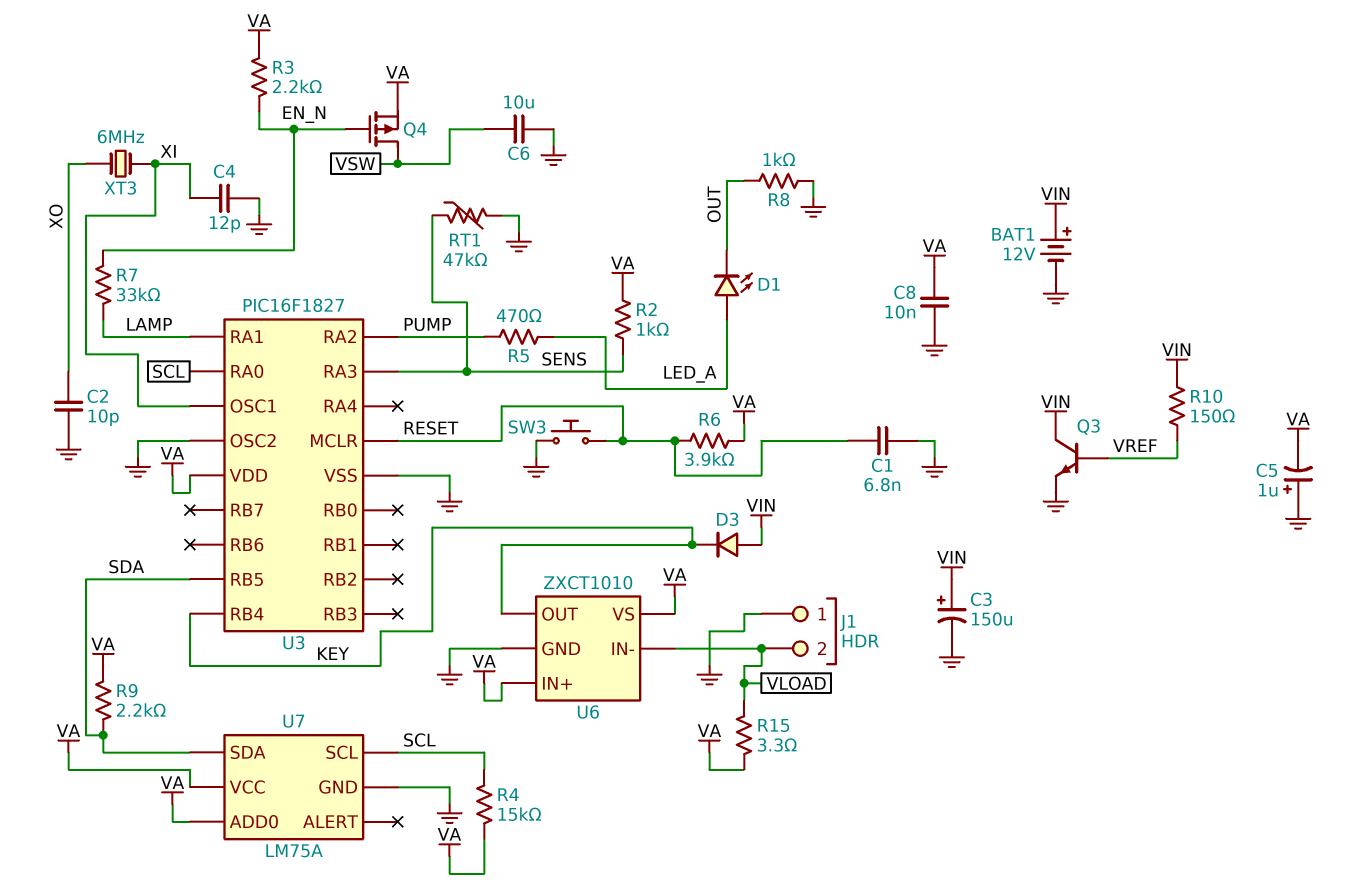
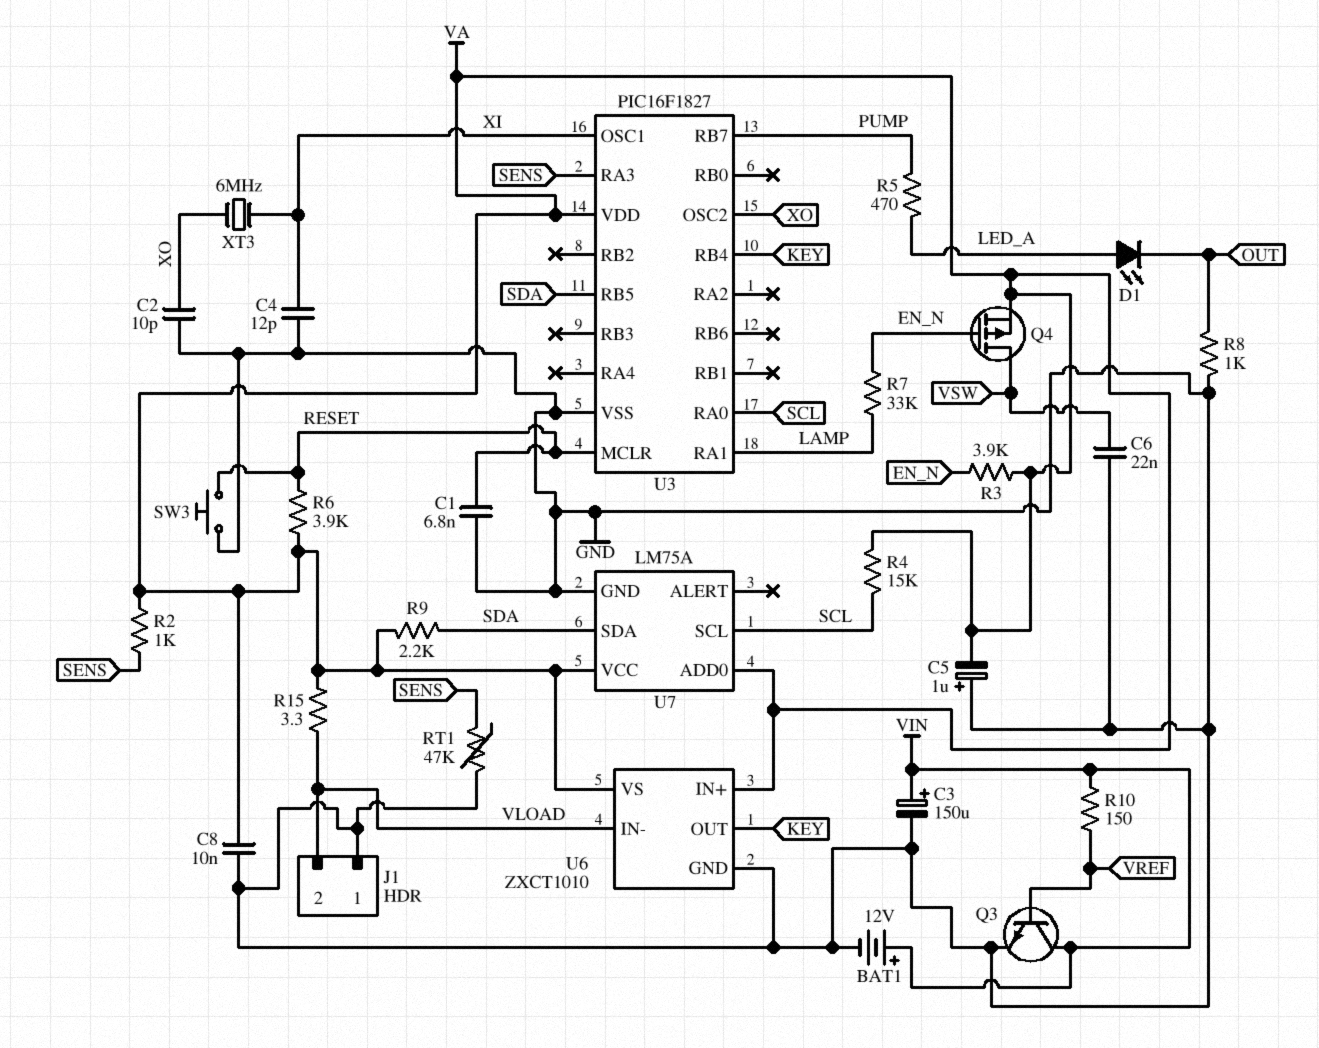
C6: 10uF (GND, VSW) -> 22nF (GND, VSW)
D3: diode (A VIN, K KEY) -> none
R3: 2.2k (EN_N, VA) -> 3.9k (EN_N, VA)
U3 pin OSC2: GND -> XO
U3 pin RA2: PUMP -> none
U3 pin RB7: none -> PUMP

